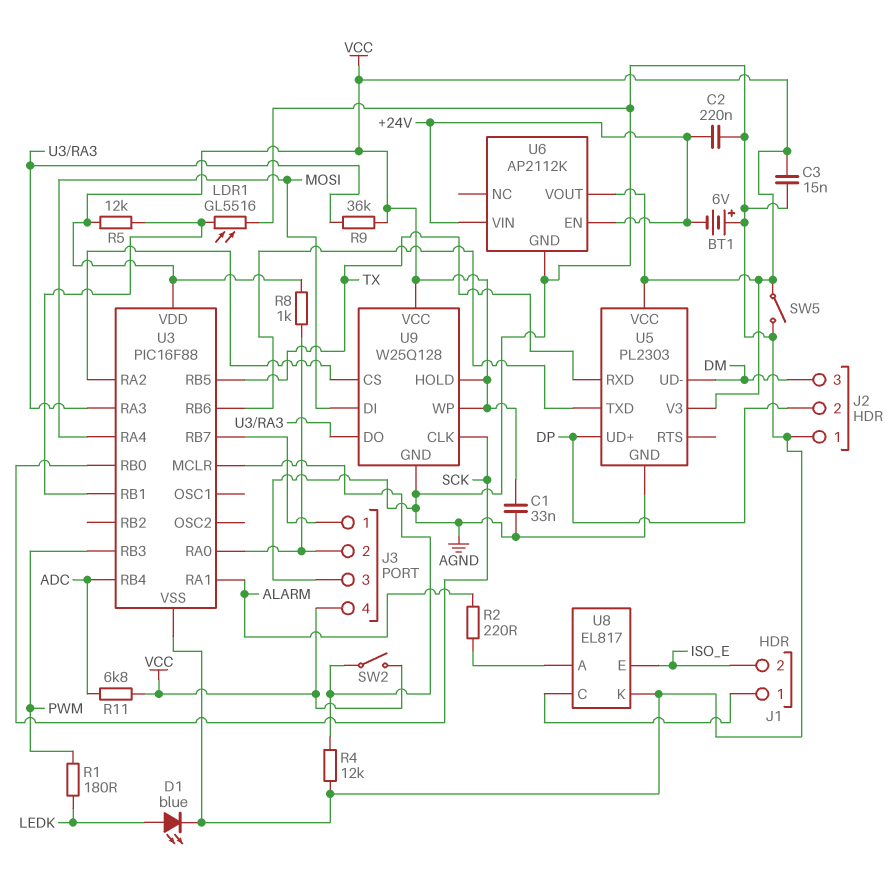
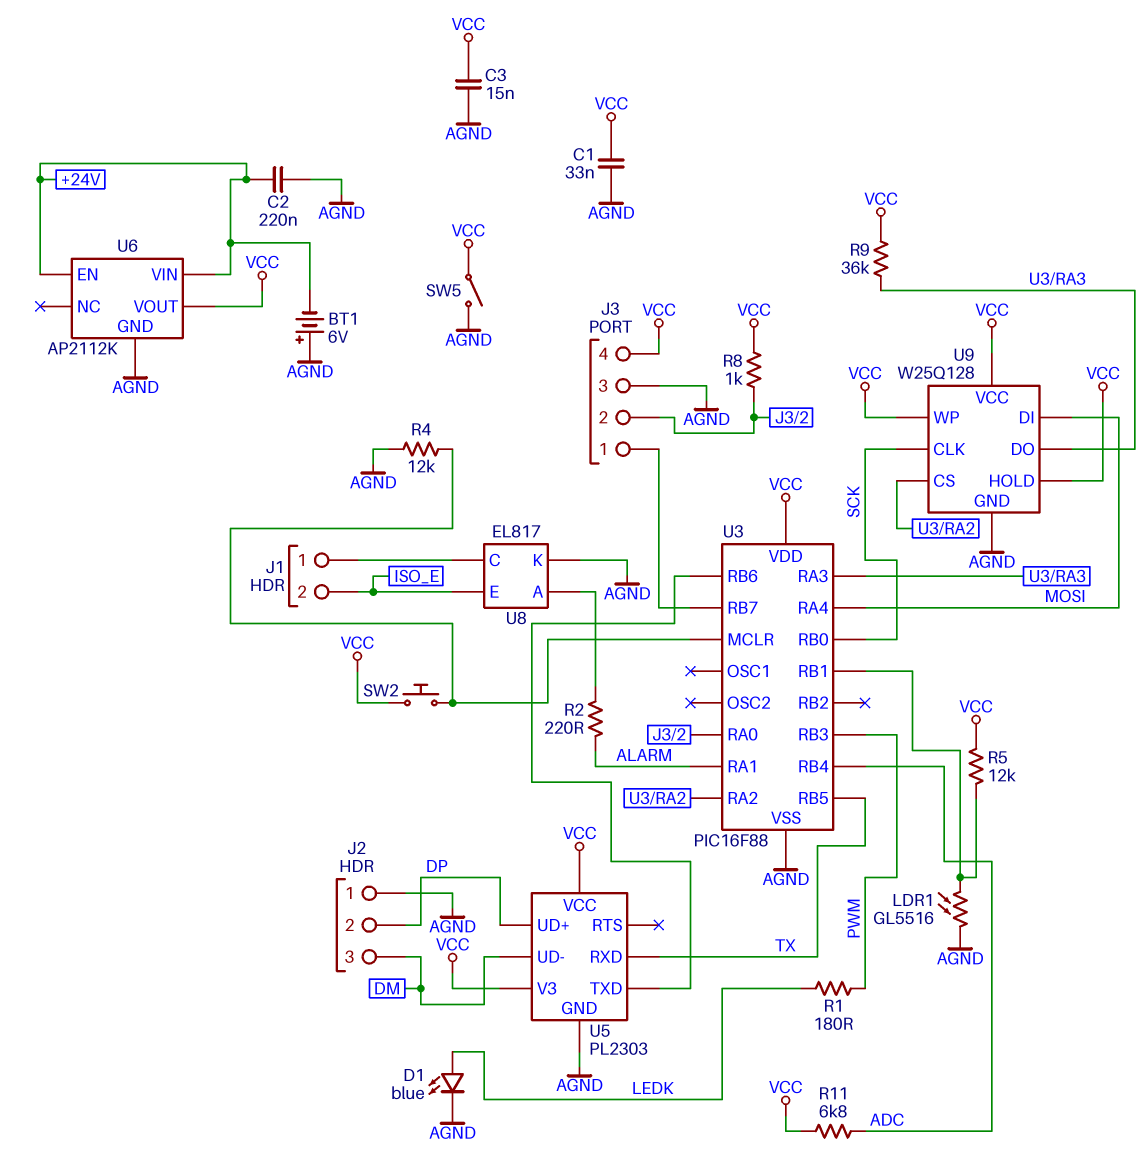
SW2: switch (U3/MCLR, VCC) -> button (U3/MCLR, VCC)

